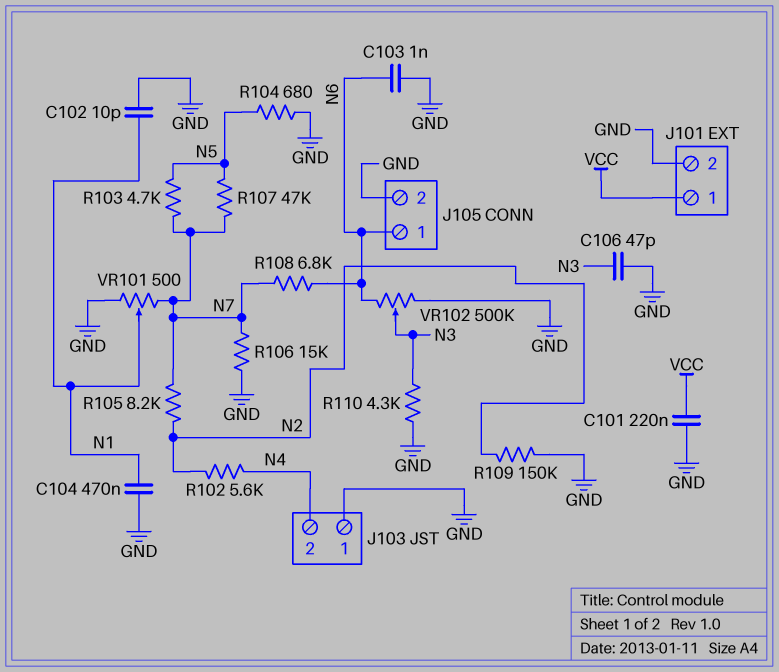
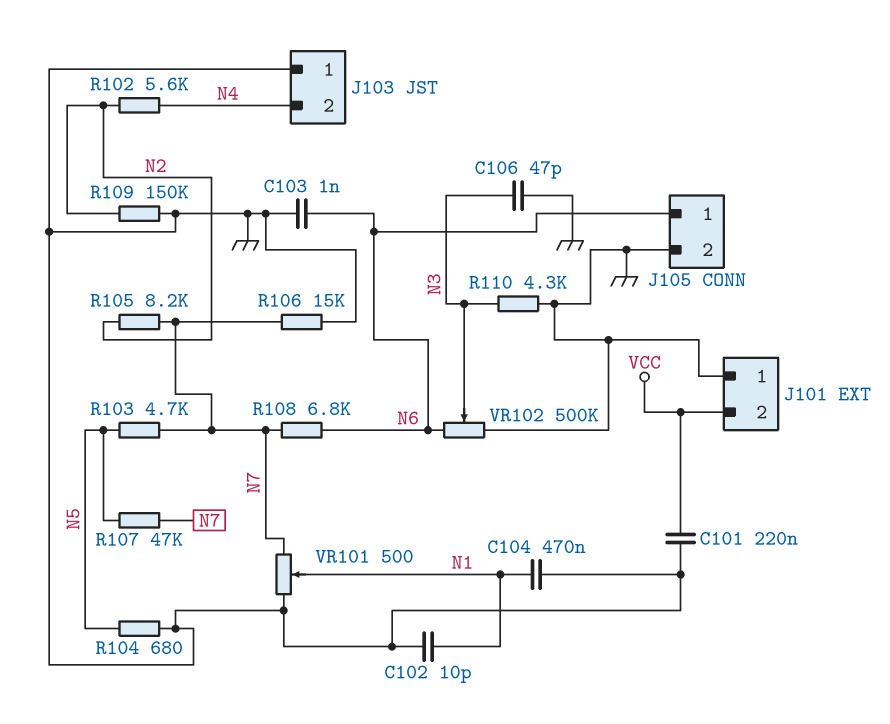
J101 pin 1: VCC -> GND
J101 pin 2: GND -> VCC

